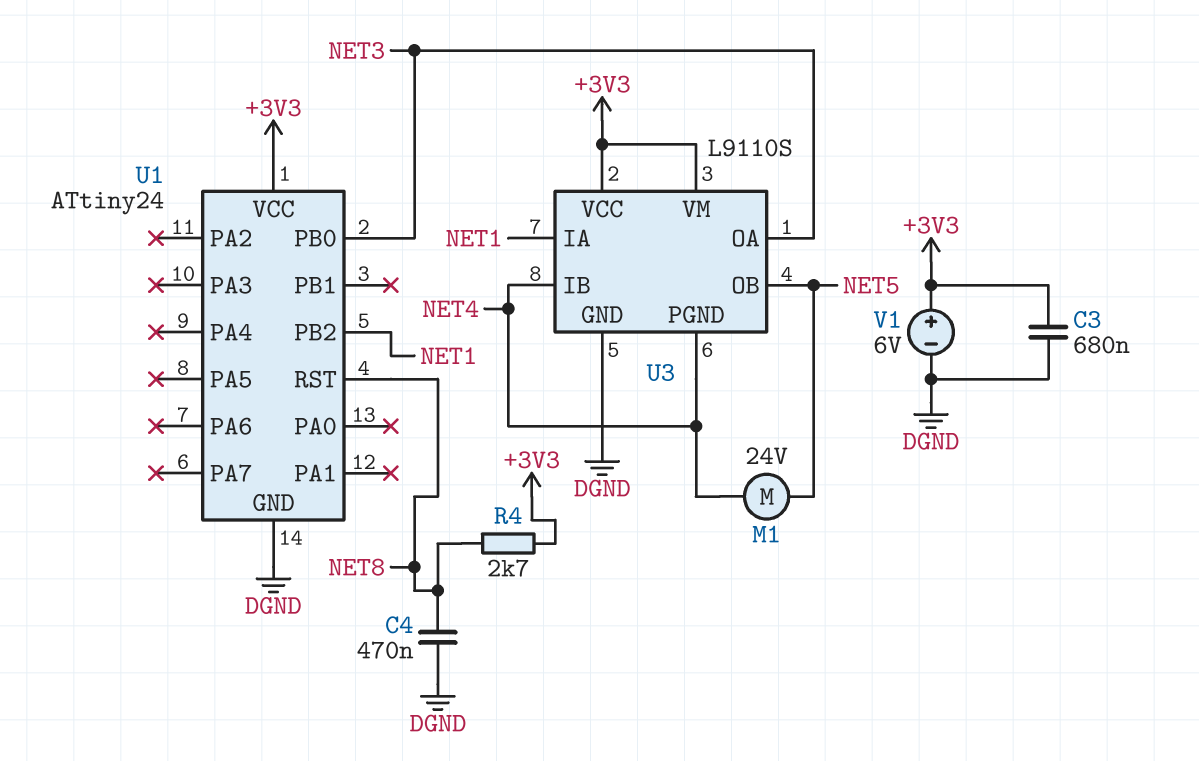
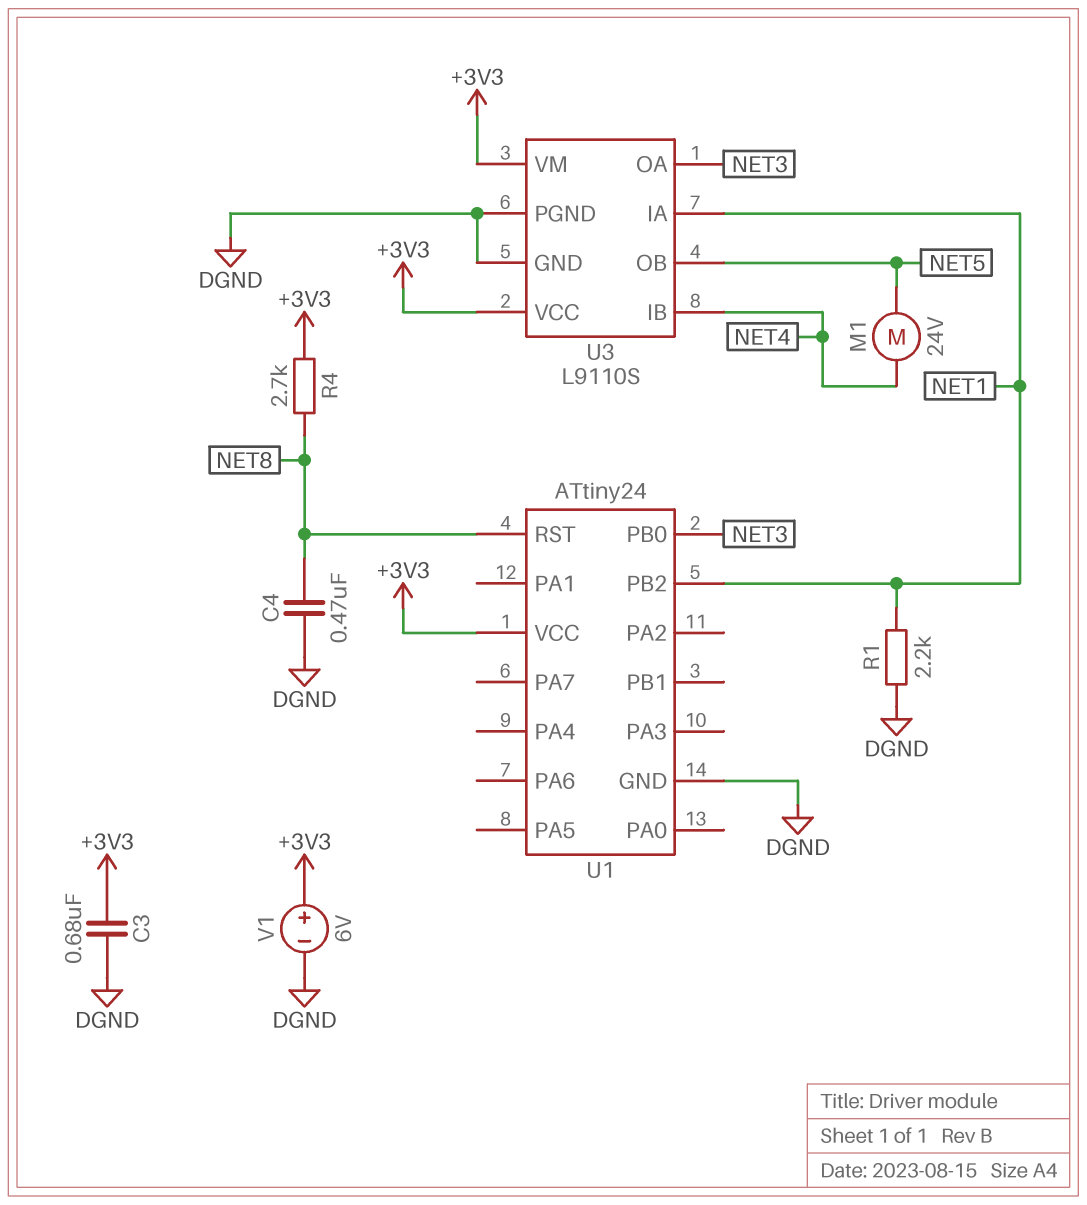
R1: none -> 2.2k (DGND, NET1)
U3 pin PGND: NET4 -> DGND

